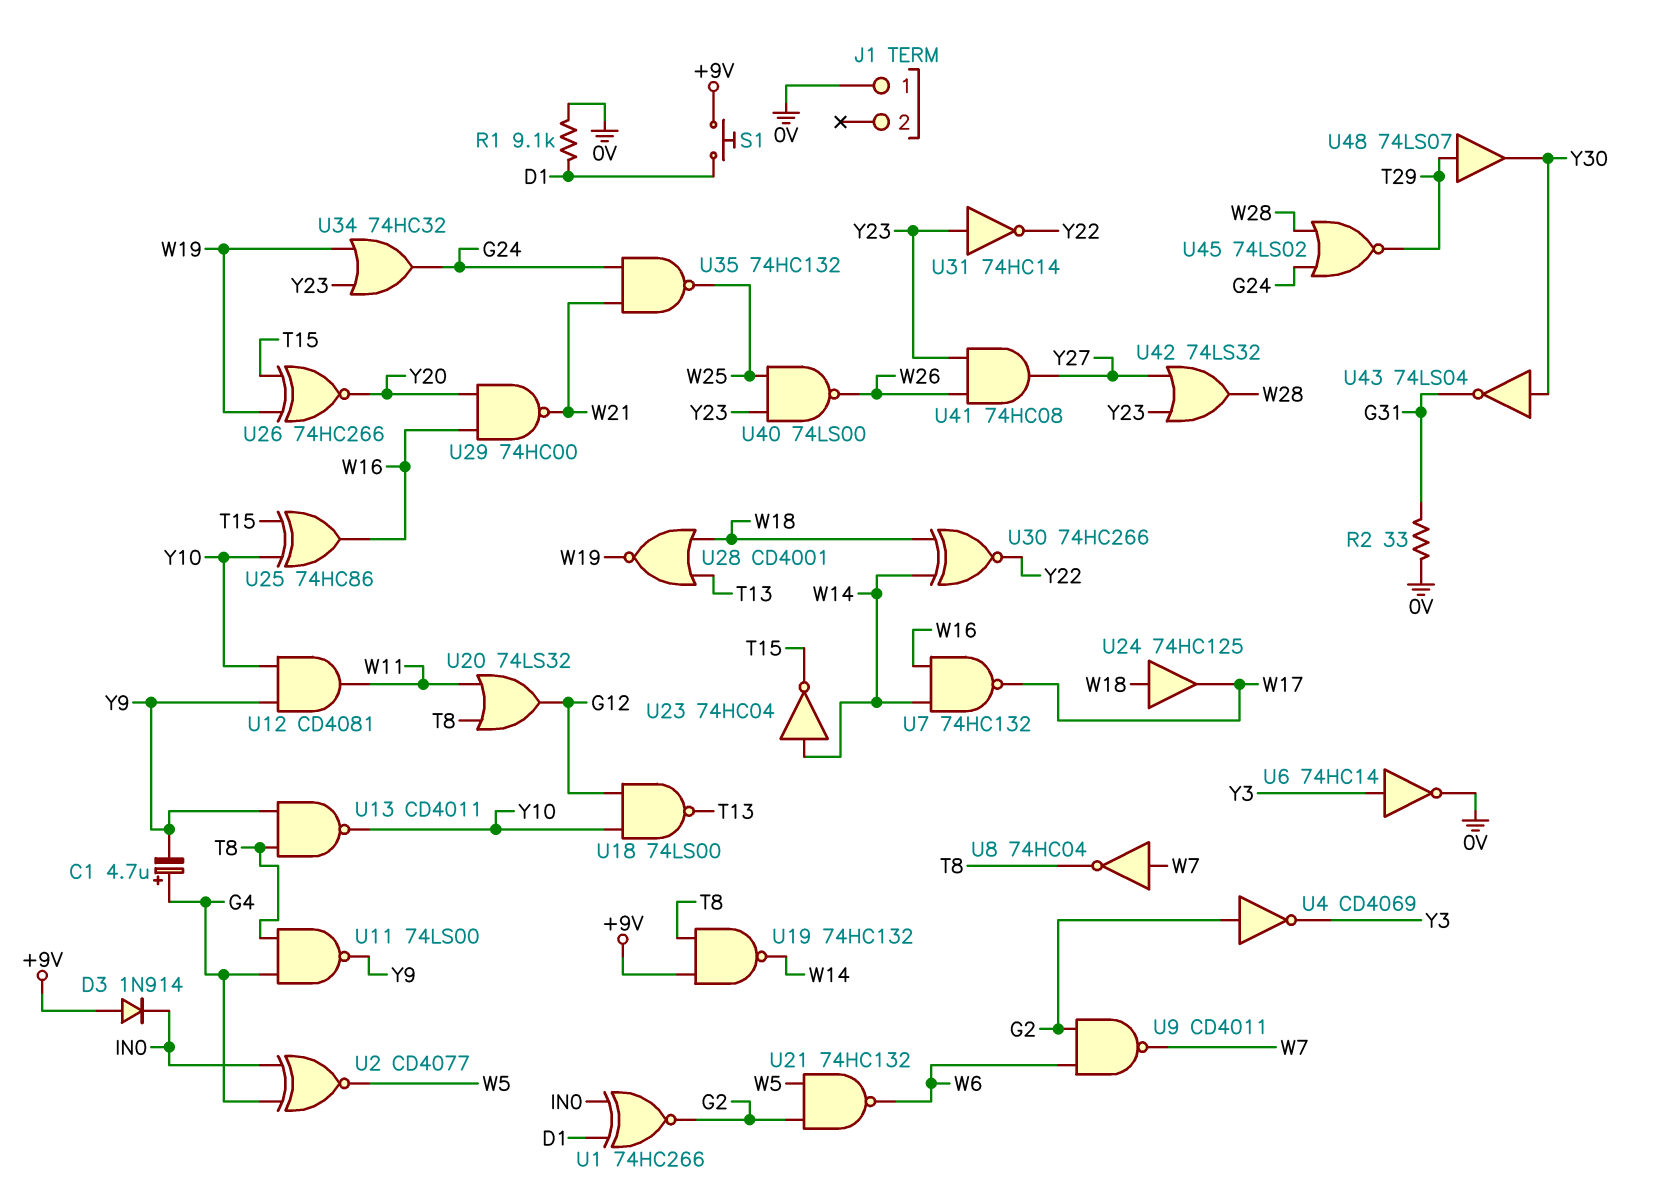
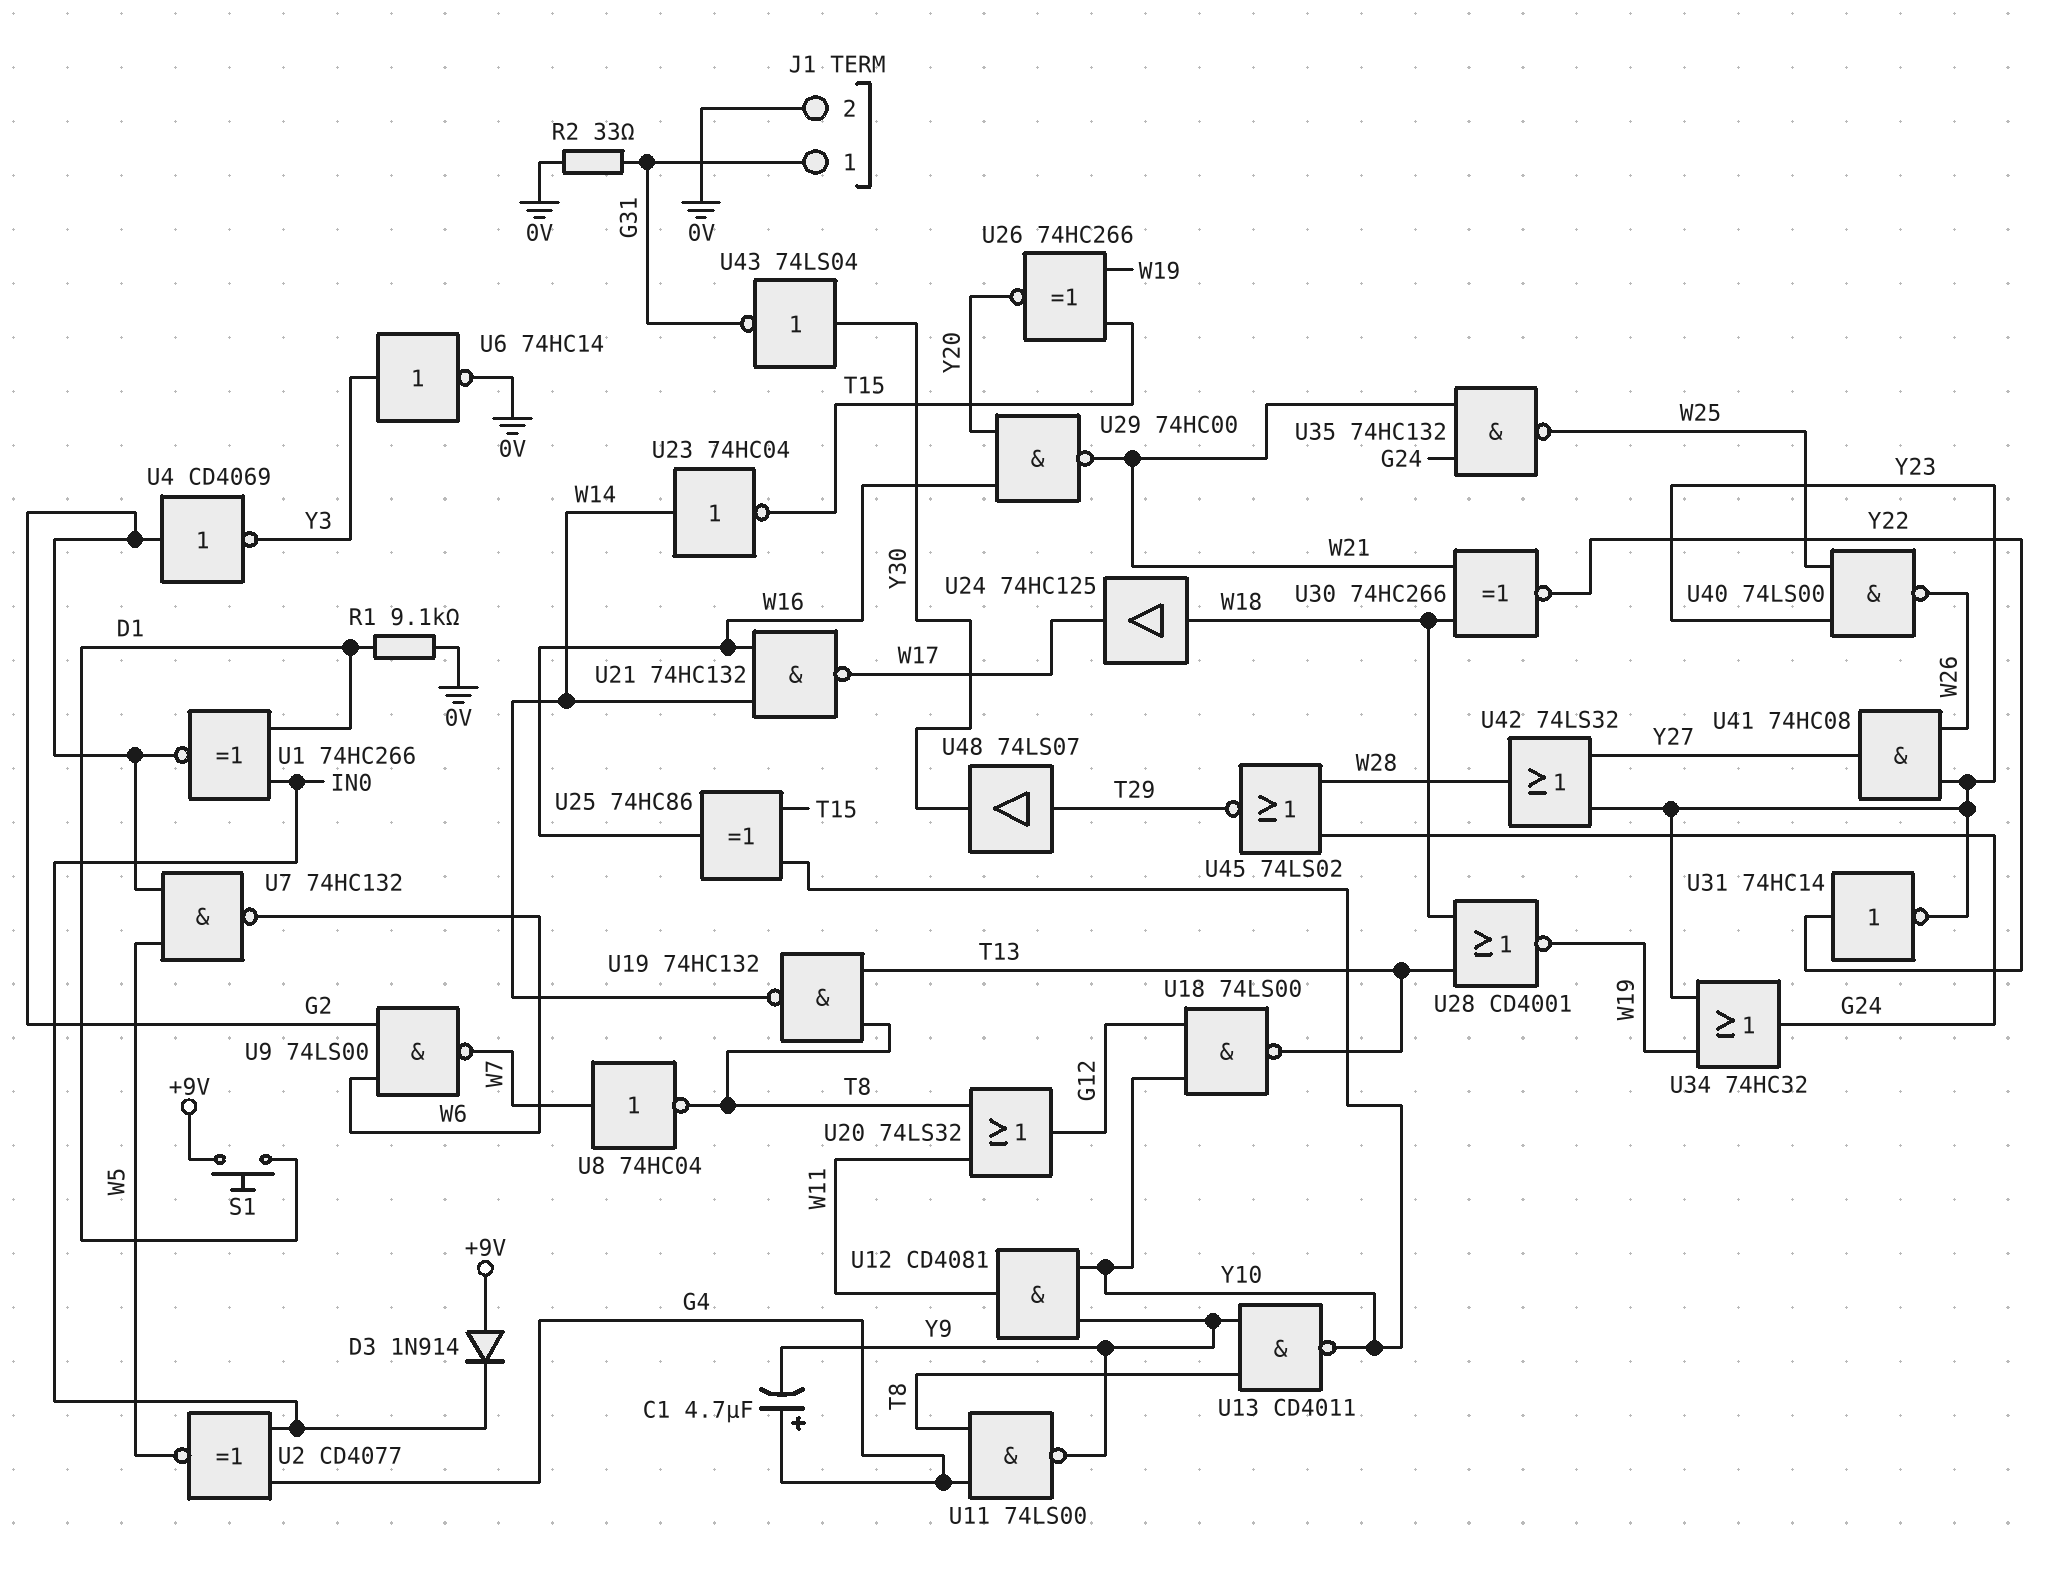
J1 pin 1: 0V -> G31
J1 pin 2: none -> 0V
U7: NAND 74HC132 (in W14, in W16, out W17) -> NAND 74HC132 (in G2, in W5, out W6)
U9: NAND CD4011 (in G2, in W6, out W7) -> NAND 74LS00 (in G2, in W6, out W7)
U19: NAND 74HC132 (in +9V, in T8, out W14) -> NAND 74HC132 (in T8, in T13, out W14)
U21: NAND 74HC132 (in G2, in W5, out W6) -> NAND 74HC132 (in W14, in W16, out W17)
U30: XNOR 74HC266 (in W14, in W18, out Y22) -> XNOR 74HC266 (in W18, in W21, out Y22)
U31: NOT 74HC14 (in Y23, out Y22) -> NOT 74HC14 (in Y22, out Y23)

